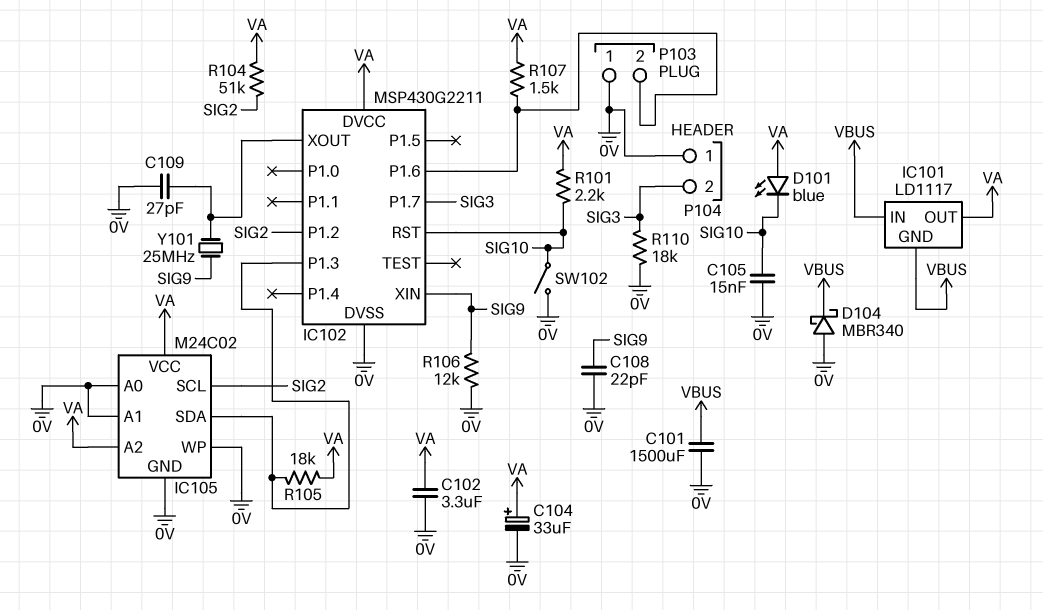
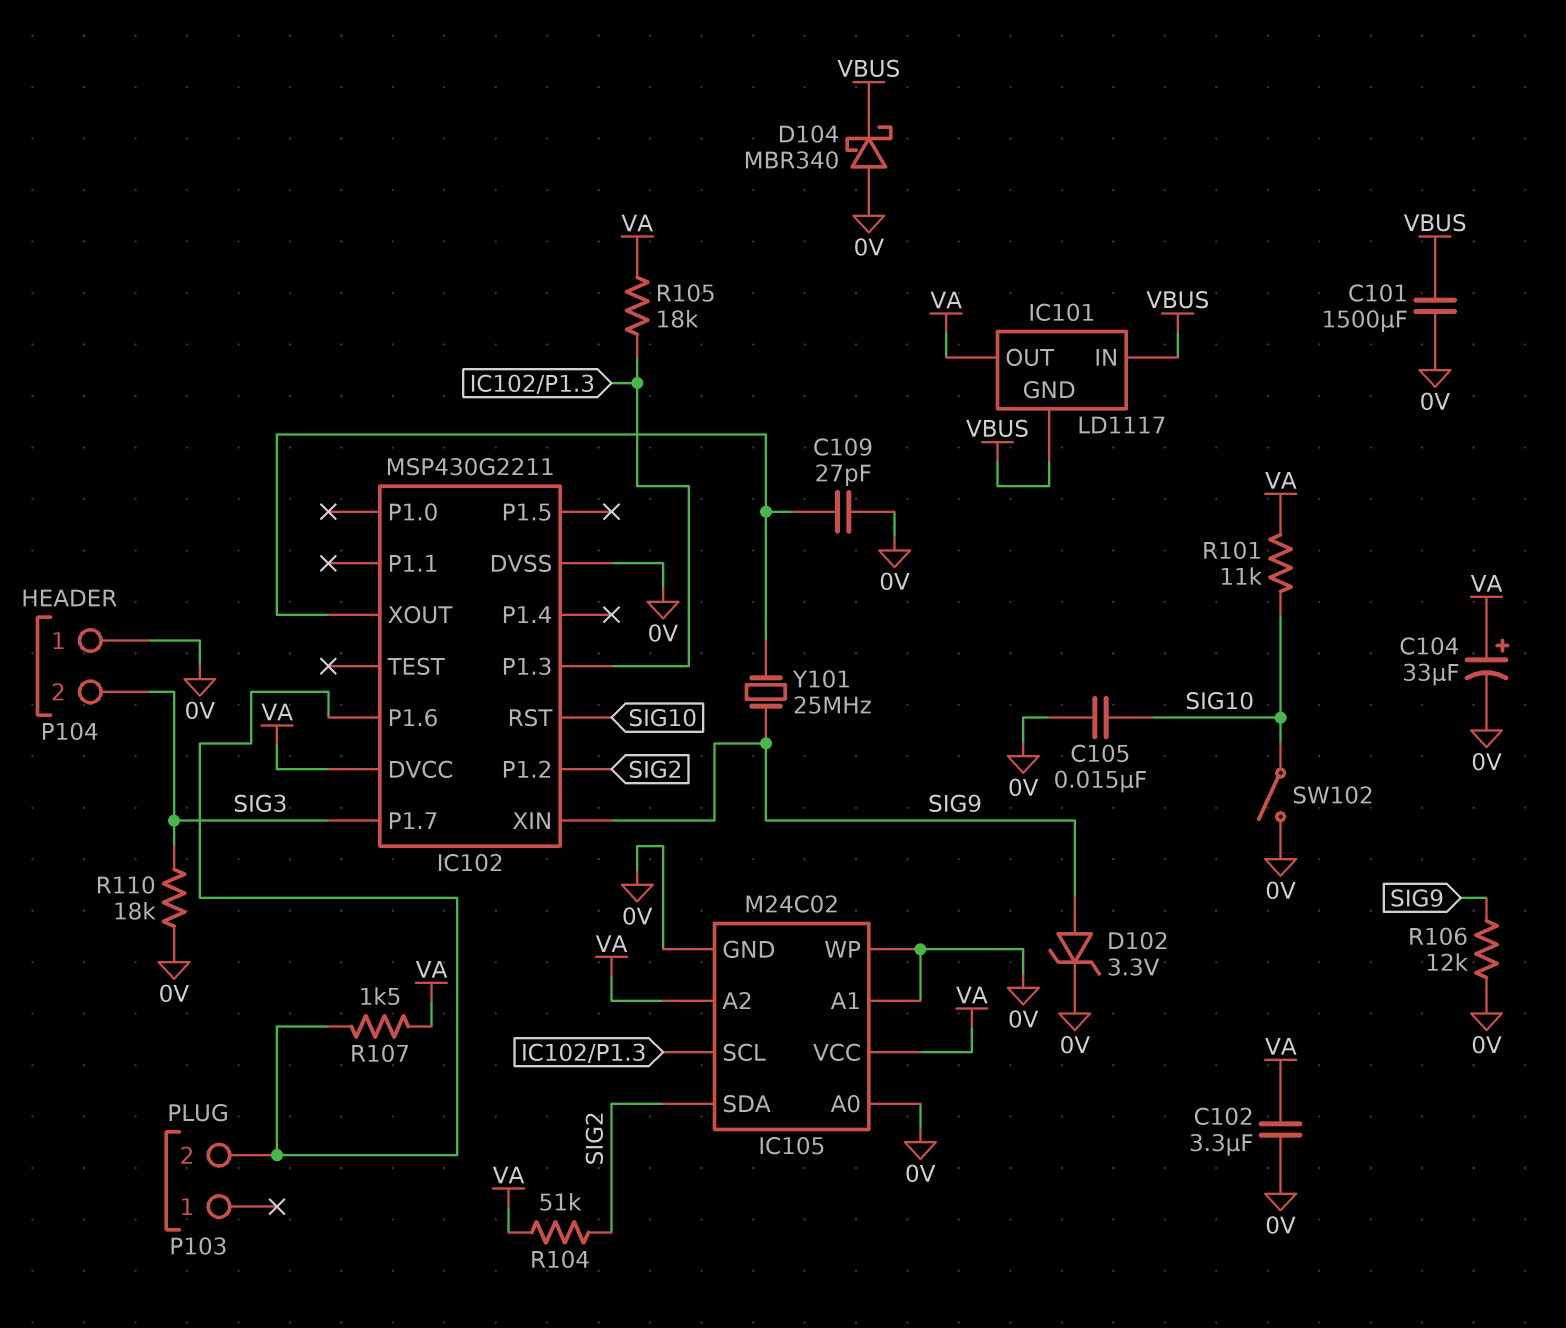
C108: 22pF (0V, SIG9) -> none
D101: LED blue (A VA, K SIG10) -> none
D102: none -> zener 3.3V (A SIG9, K 0V)
IC105 pin SCL: SIG2 -> IC102/P1.3
IC105 pin SDA: IC102/P1.3 -> SIG2
P103 pin 1: 0V -> none
R101: 2.2k (SIG10, VA) -> 11k (SIG10, VA)

